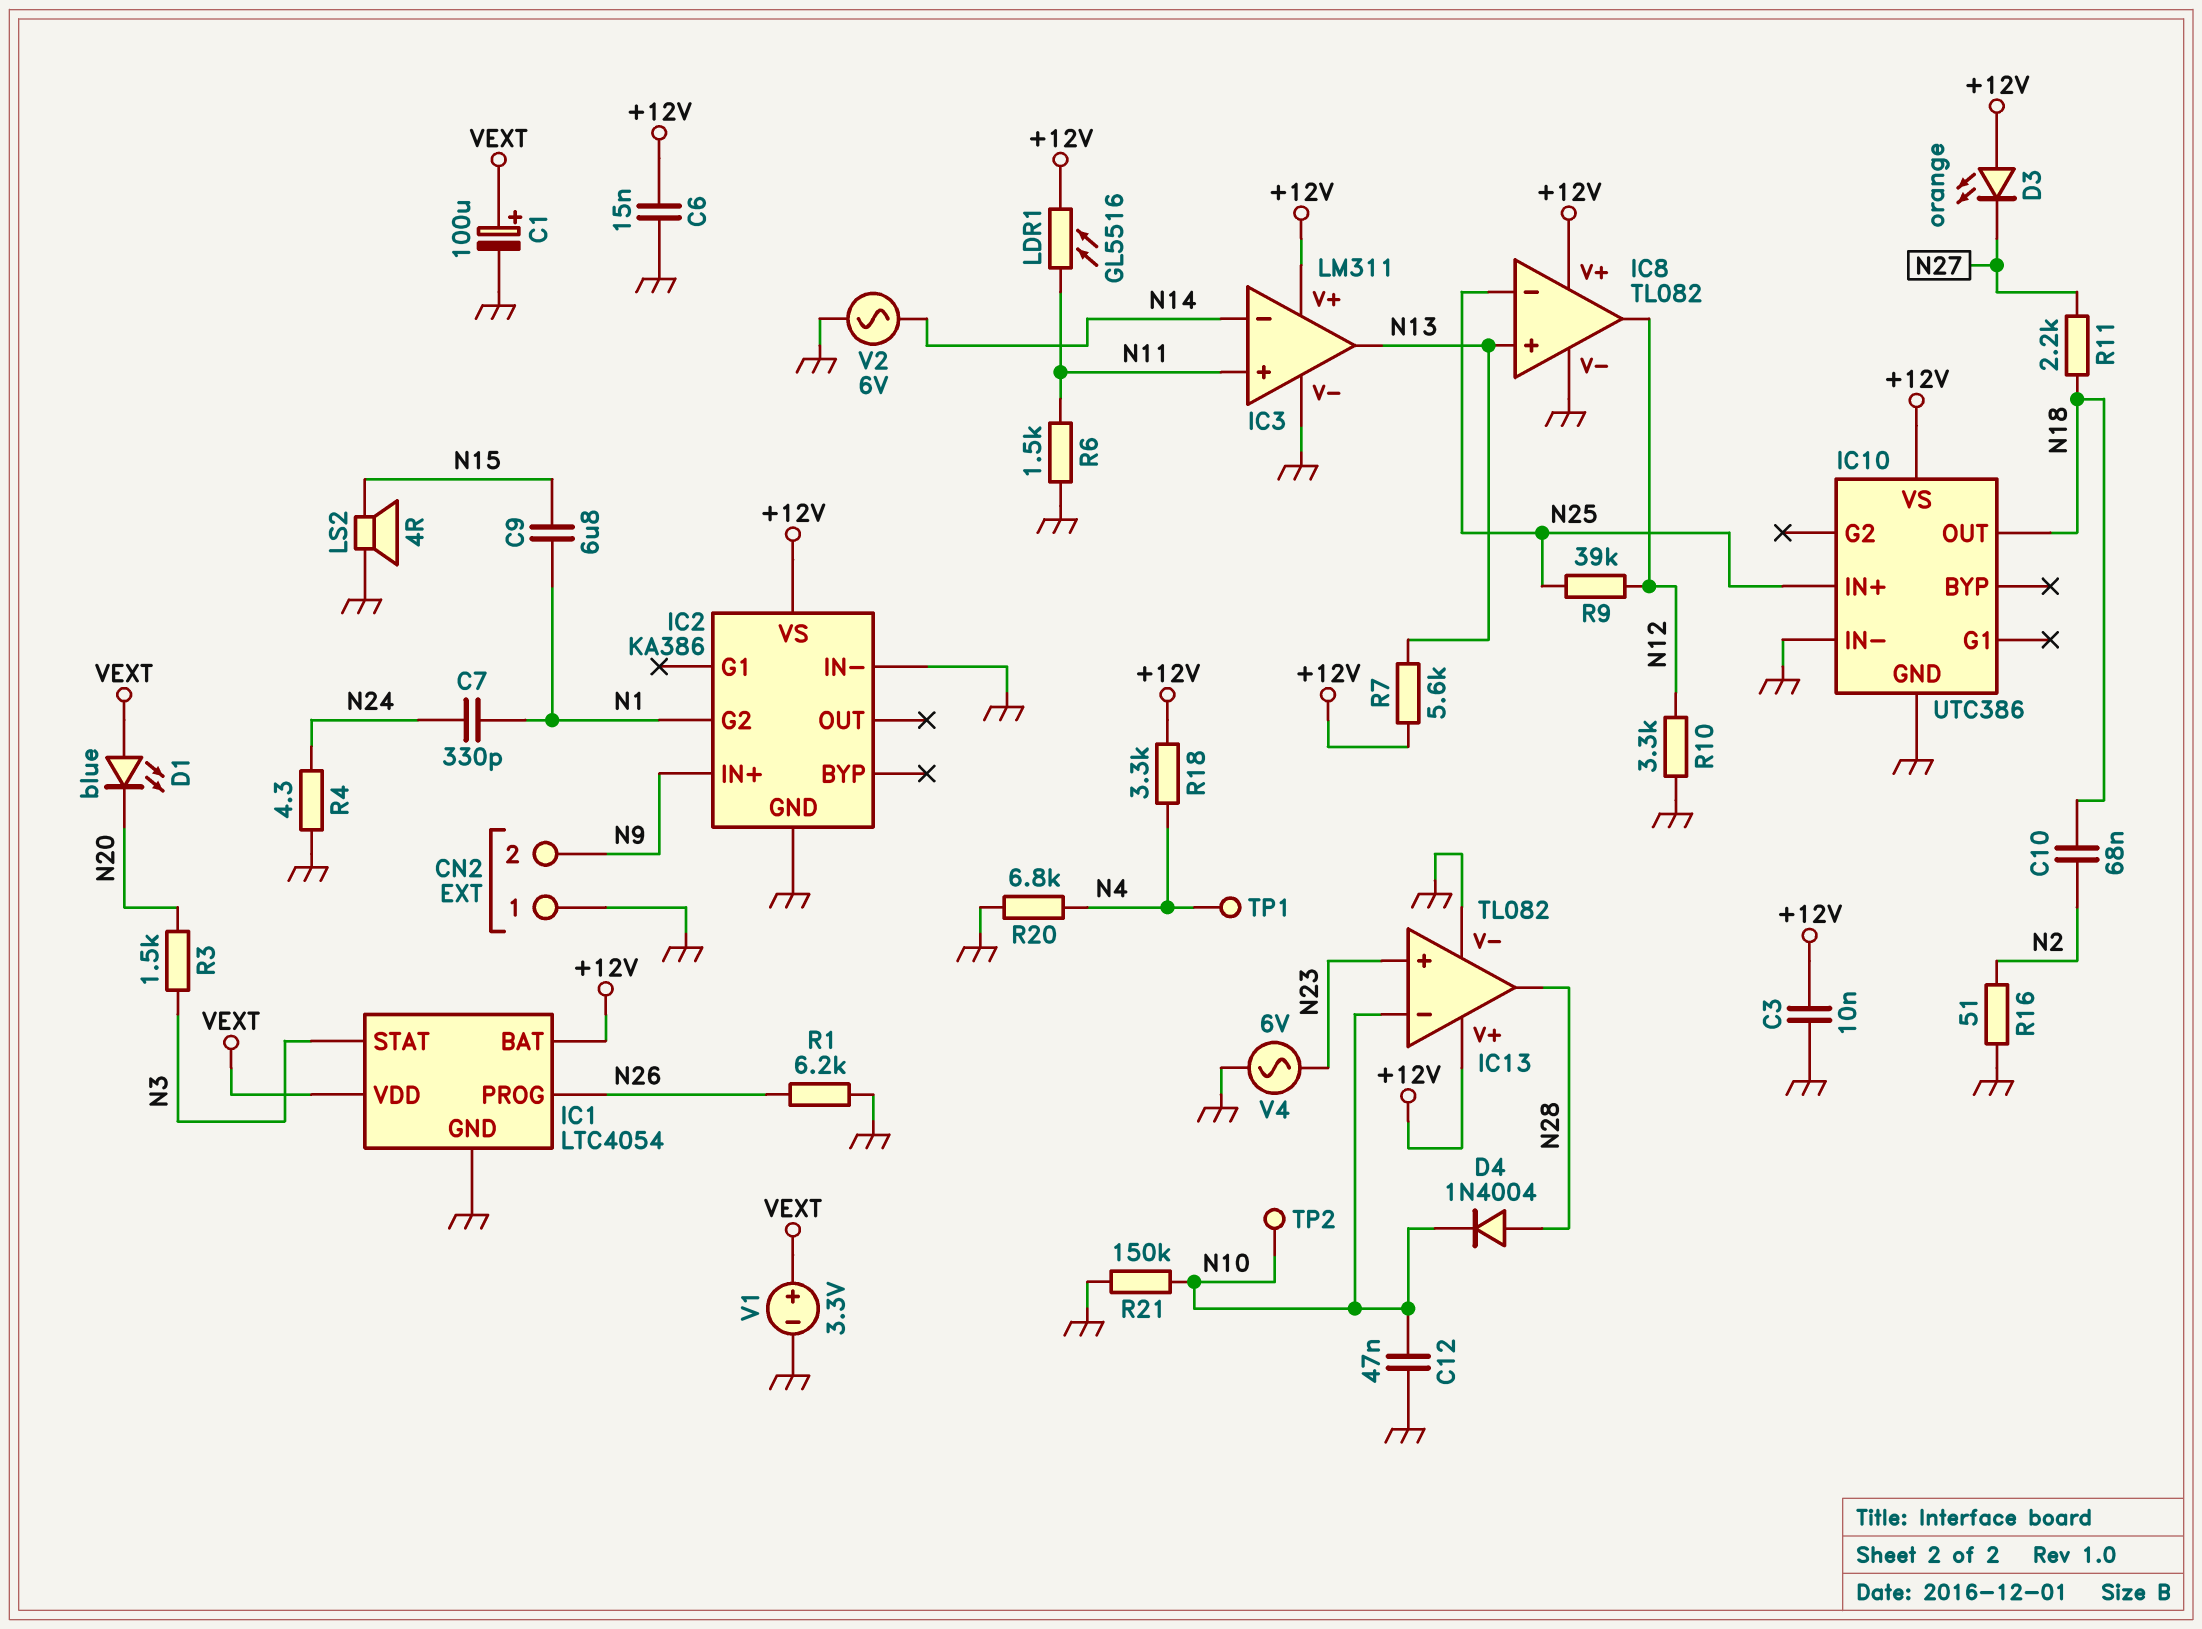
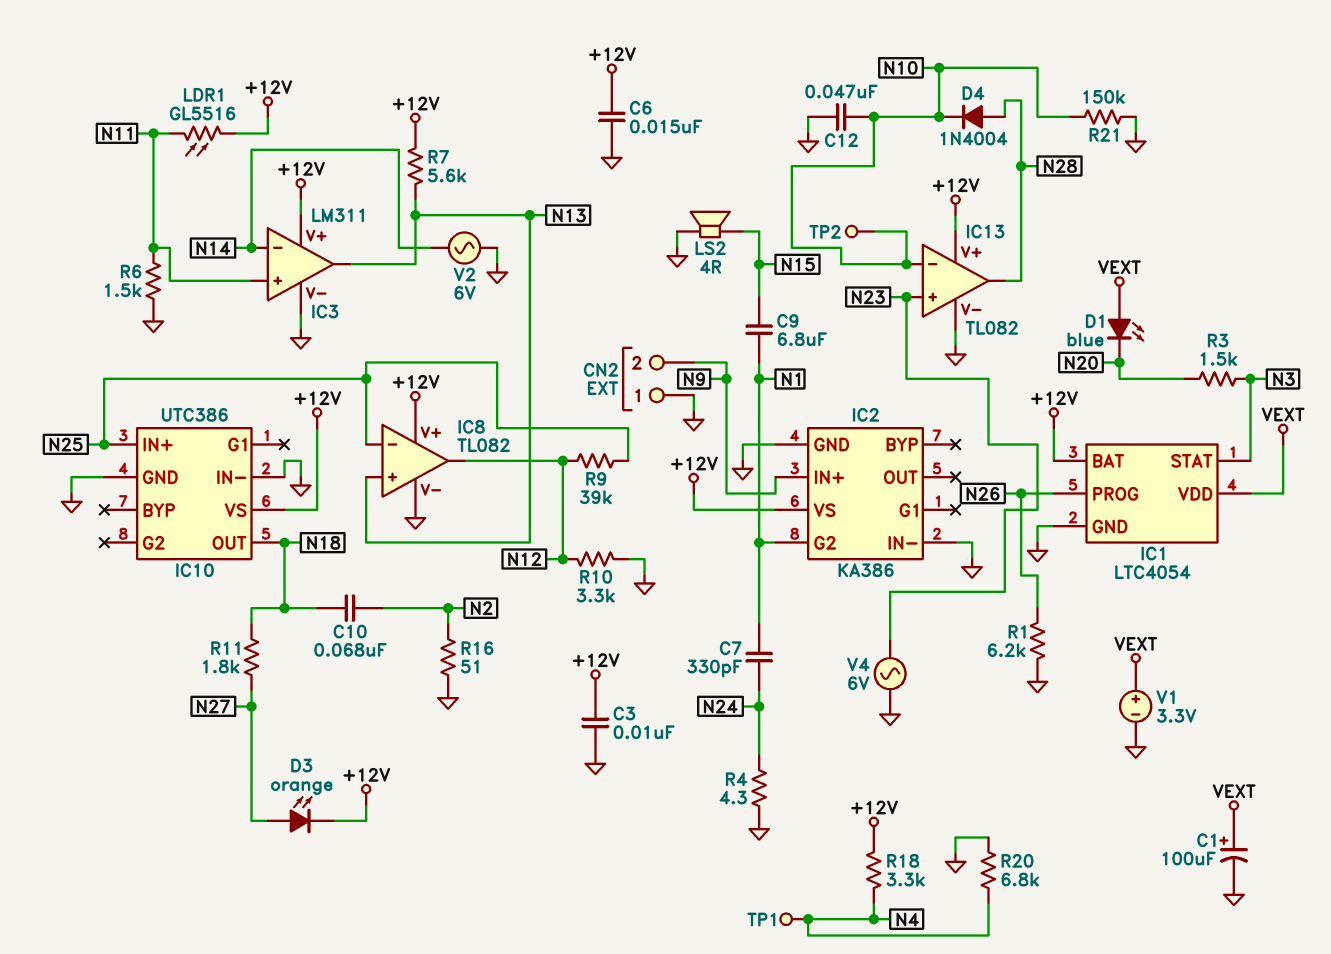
D3: LED orange (A +12V, K N27) -> LED orange (A N27, K +12V)
R11: 2.2k (N18, N27) -> 1.8k (N18, N27)

